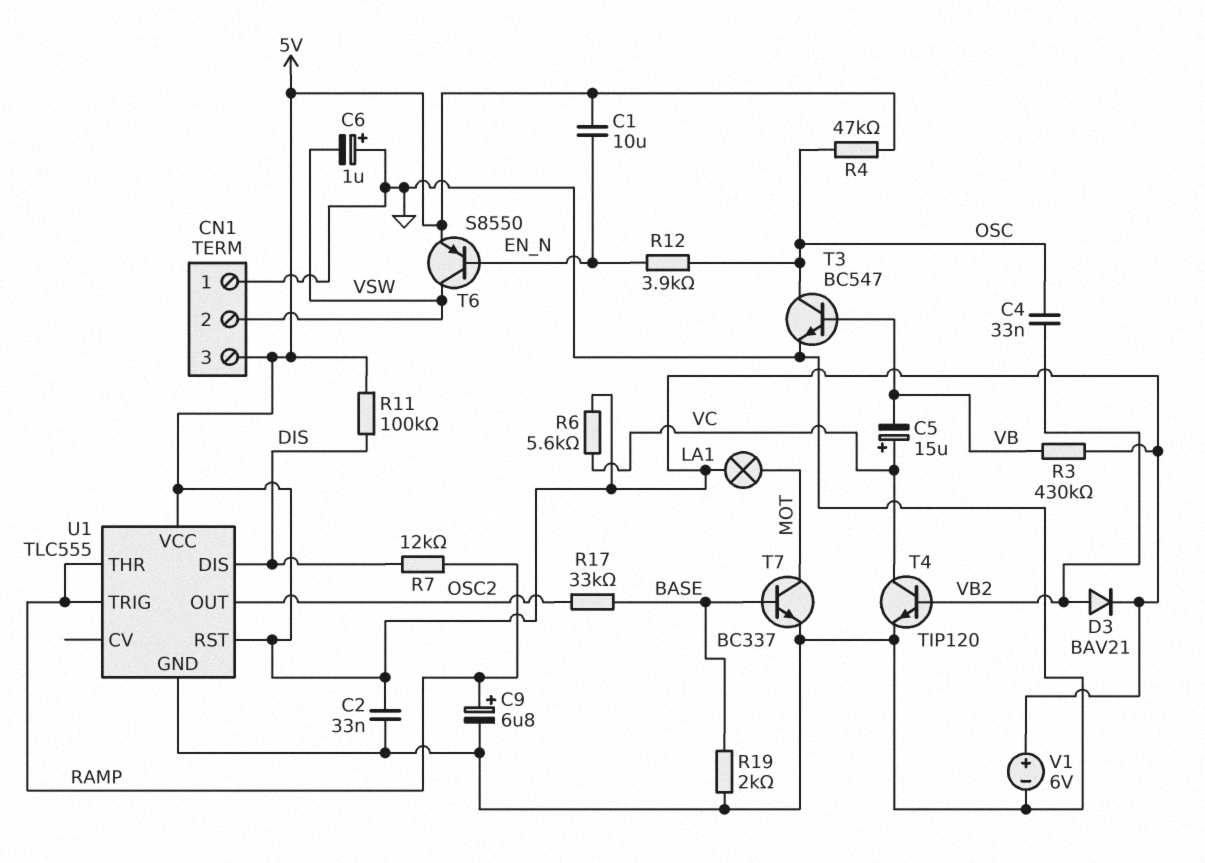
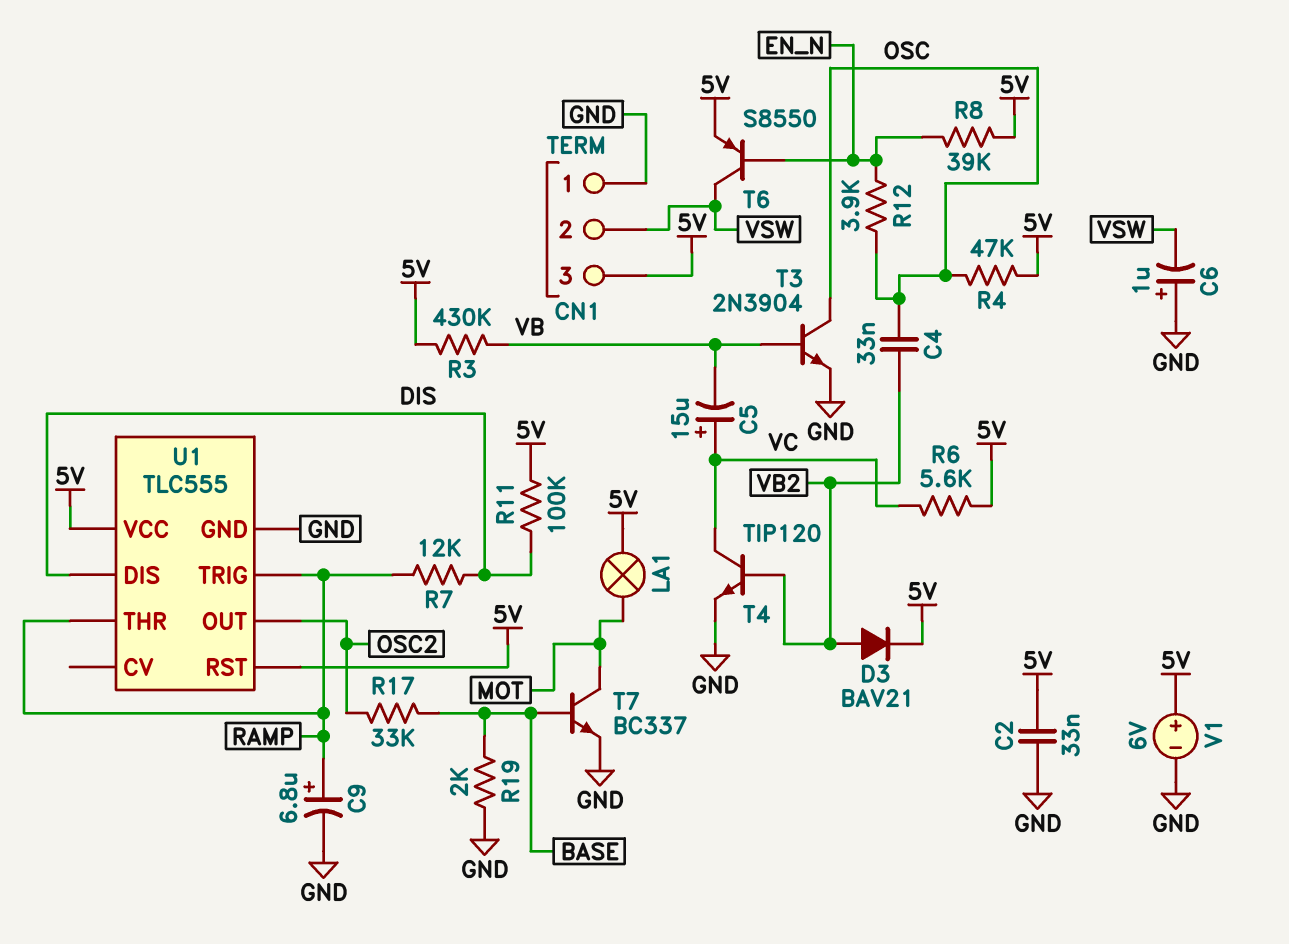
C1: 10uF (5V, EN_N) -> none
R8: none -> 39k (5V, EN_N)
T3: NPN BC547 (B VB, C OSC, E GND) -> NPN 2N3904 (B VB, C OSC, E GND)

